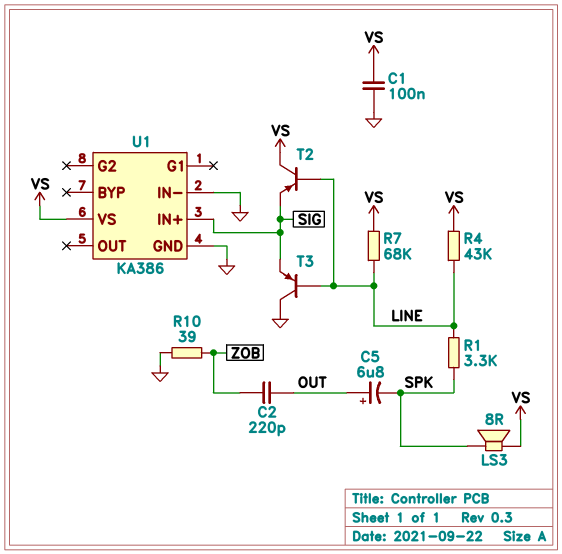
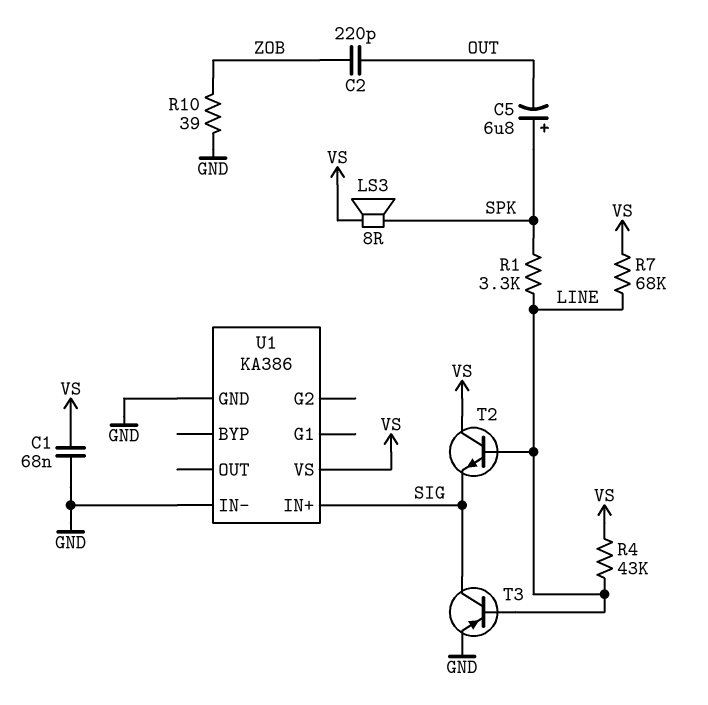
C1: 100nF (GND, VS) -> 68nF (GND, VS)
C5: 6.8uF (plus OUT, minus SPK) -> 6.8uF (plus SPK, minus OUT)
T2: PNP (B LINE, C VS, E SIG) -> NPN (B LINE, C VS, E SIG)
T3: PNP (B LINE, C GND, E SIG) -> PNP (B LINE, C SIG, E GND)

